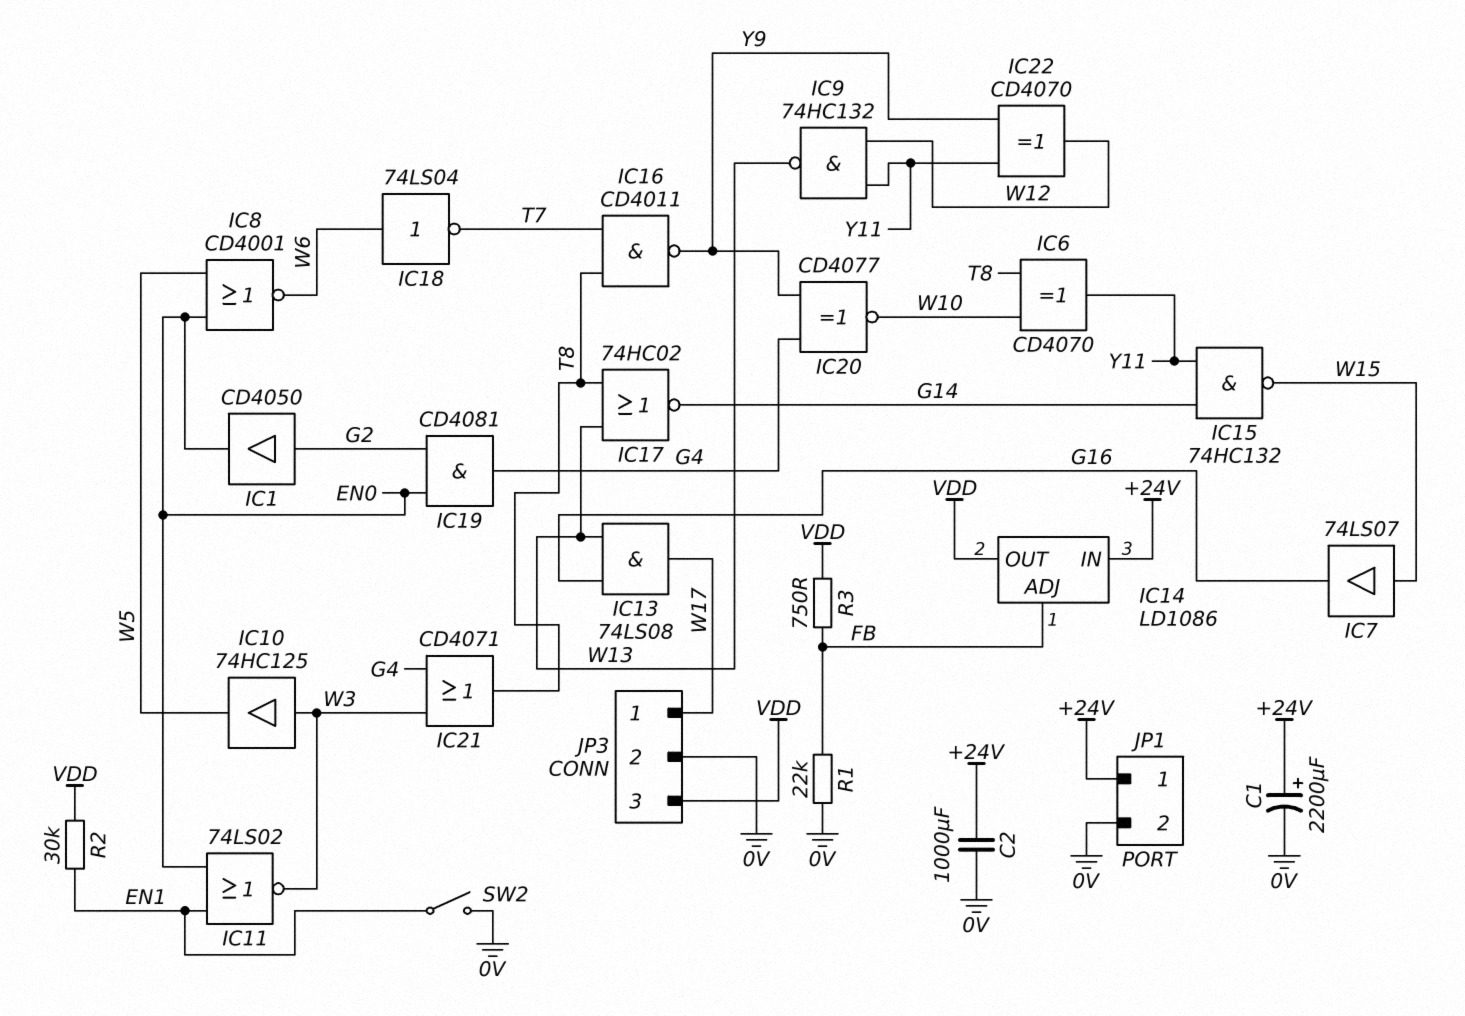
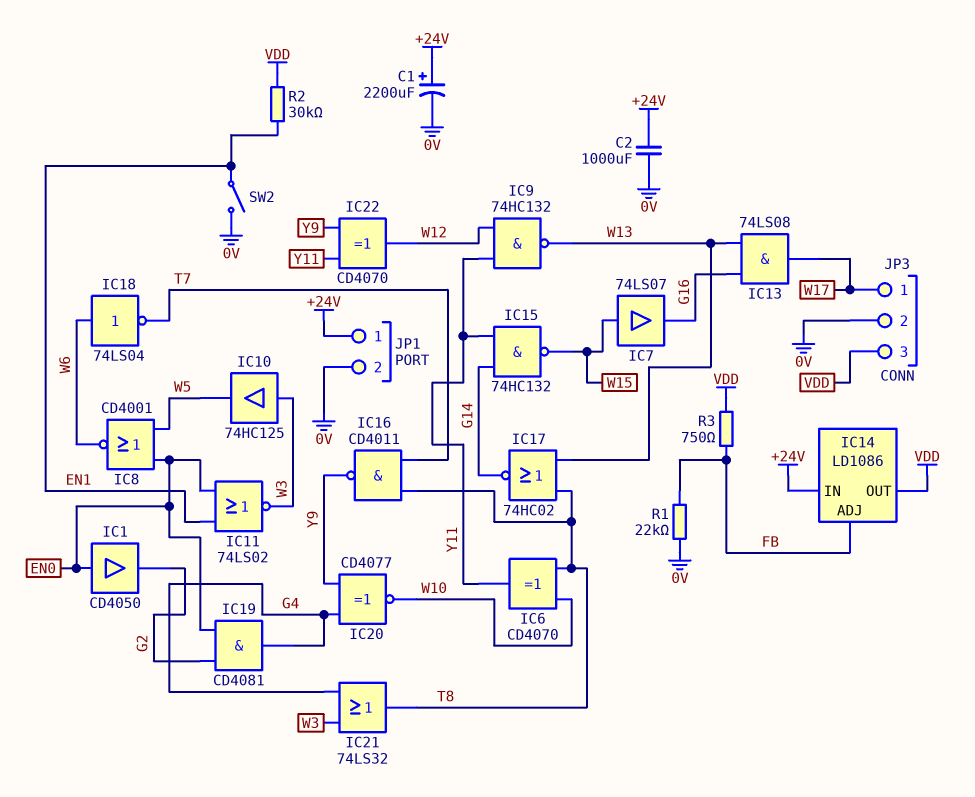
IC1: buffer CD4050 (in G2, out EN0) -> buffer CD4050 (in EN0, out G2)
IC21: OR CD4071 (in G4, in W3, out T8) -> OR 74LS32 (in G4, in W3, out T8)

